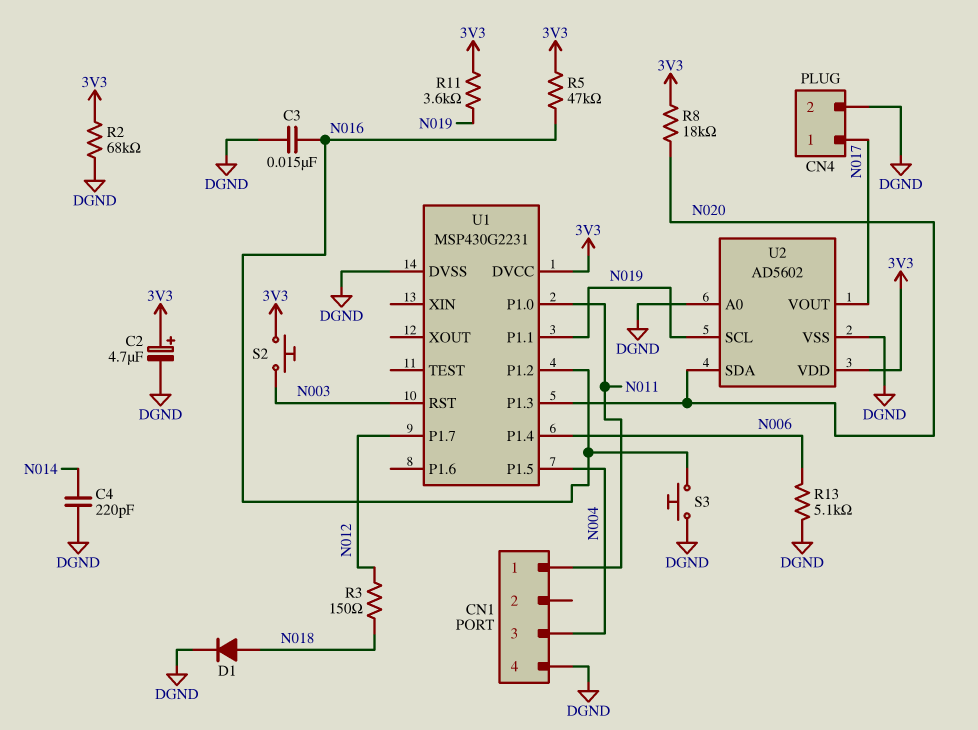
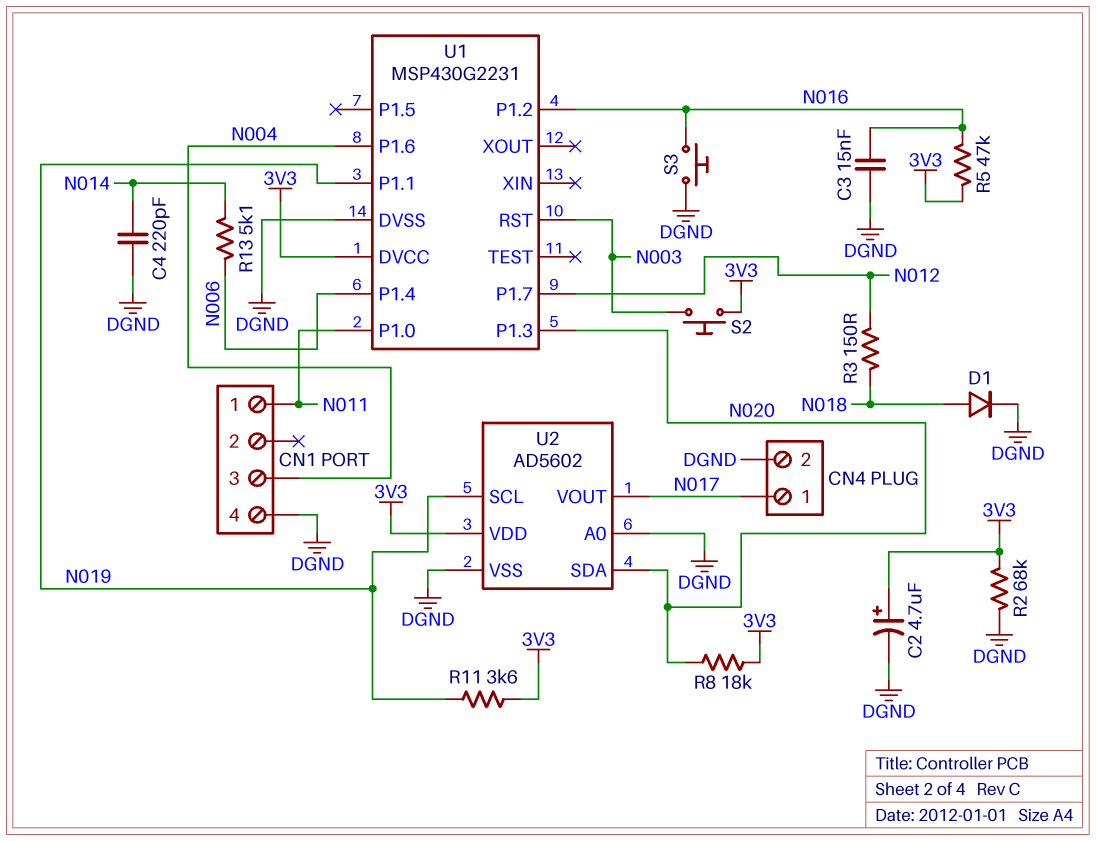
R13: 5.1k (DGND, N006) -> 5.1k (N006, N014)
U1 pin P1.5: N004 -> none
U1 pin P1.6: none -> N004

